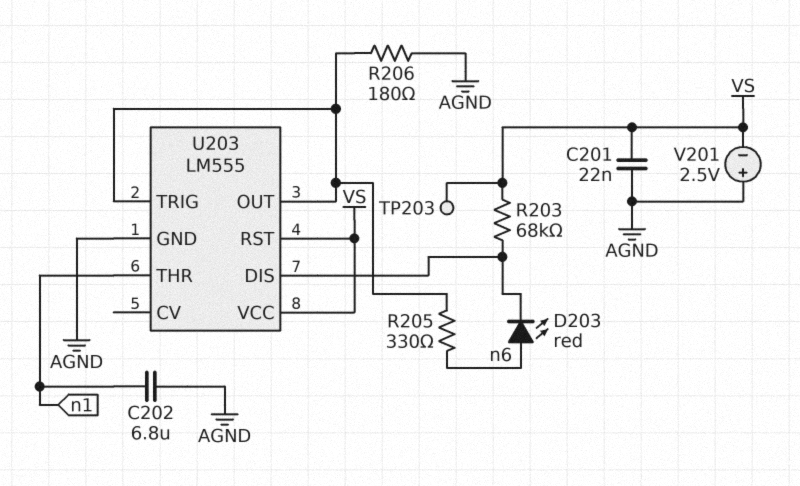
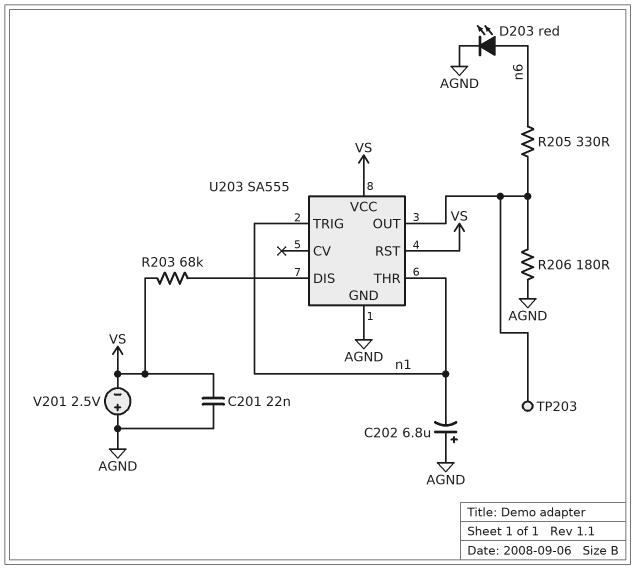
C202: 6.8uF (AGND, n1) -> 6.8uF (plus AGND, minus n1)
D203: LED red (A n6, K U203/DIS) -> LED red (A n6, K AGND)
TP203: test point (VS) -> test point (U203/OUT)
U203: LM555 -> SA555
U203 pin TRIG: U203/OUT -> n1

